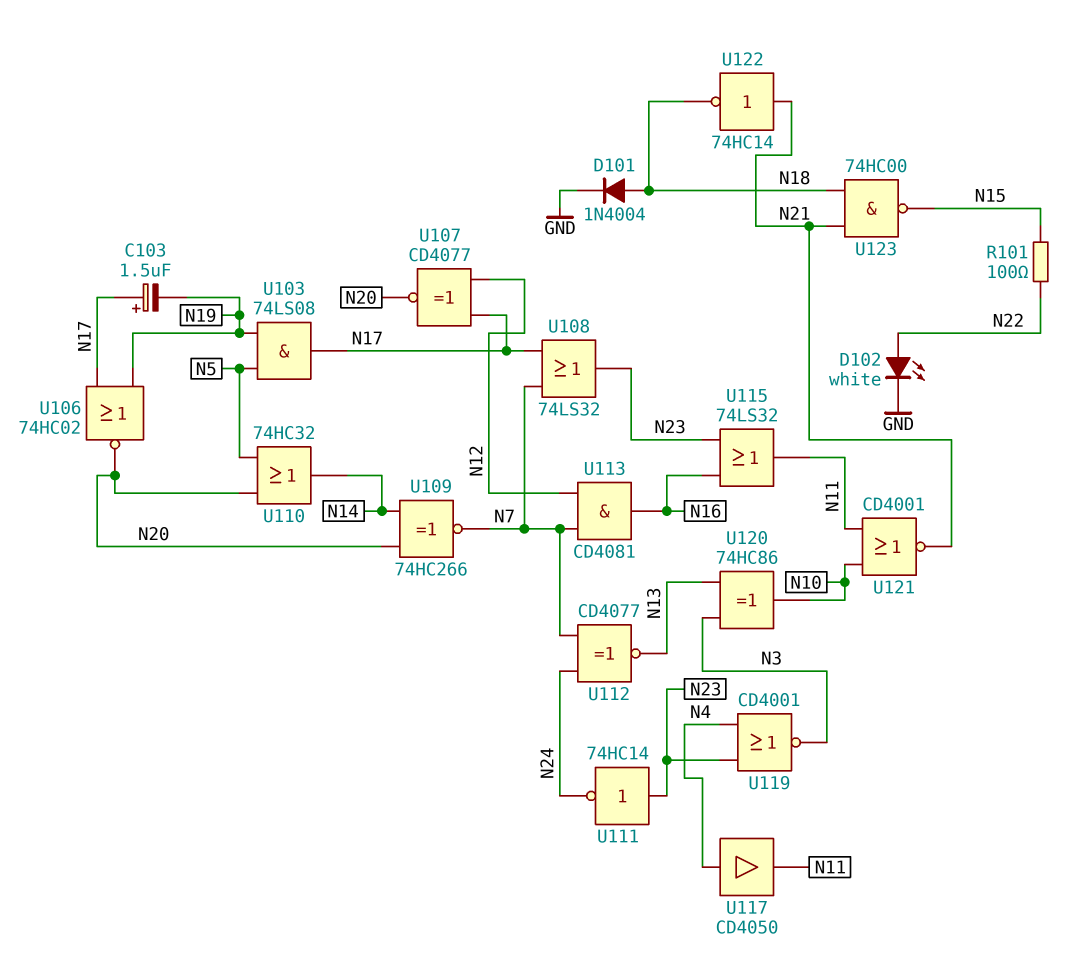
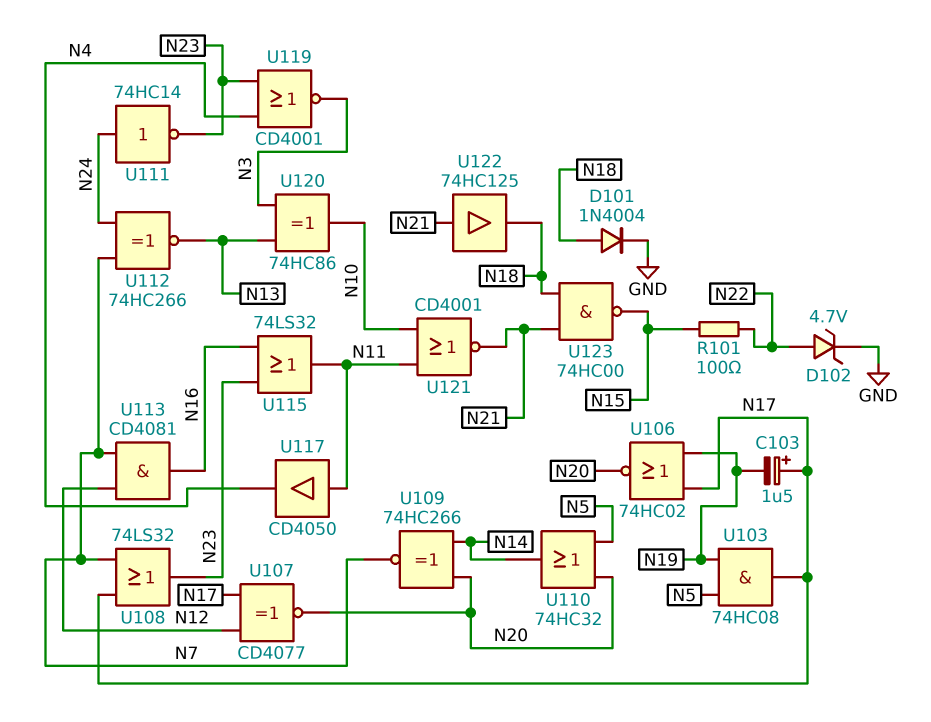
D102: LED white (A N22, K GND) -> zener 4.7V (A N22, K GND)
U103: AND 74LS08 (in N5, in N19, out N17) -> AND 74HC08 (in N5, in N19, out N17)
U111: NOT 74HC14 (in N23, out N24) -> NOT 74HC14 (in N24, out N23)
U112: XNOR CD4077 (in N7, in N24, out N13) -> XNOR 74HC266 (in N7, in N24, out N13)
U117: buffer CD4050 (in N4, out N11) -> buffer CD4050 (in N11, out N4)
U122: NOT 74HC14 (in N21, out N18) -> buffer 74HC125 (in N21, out N18)

